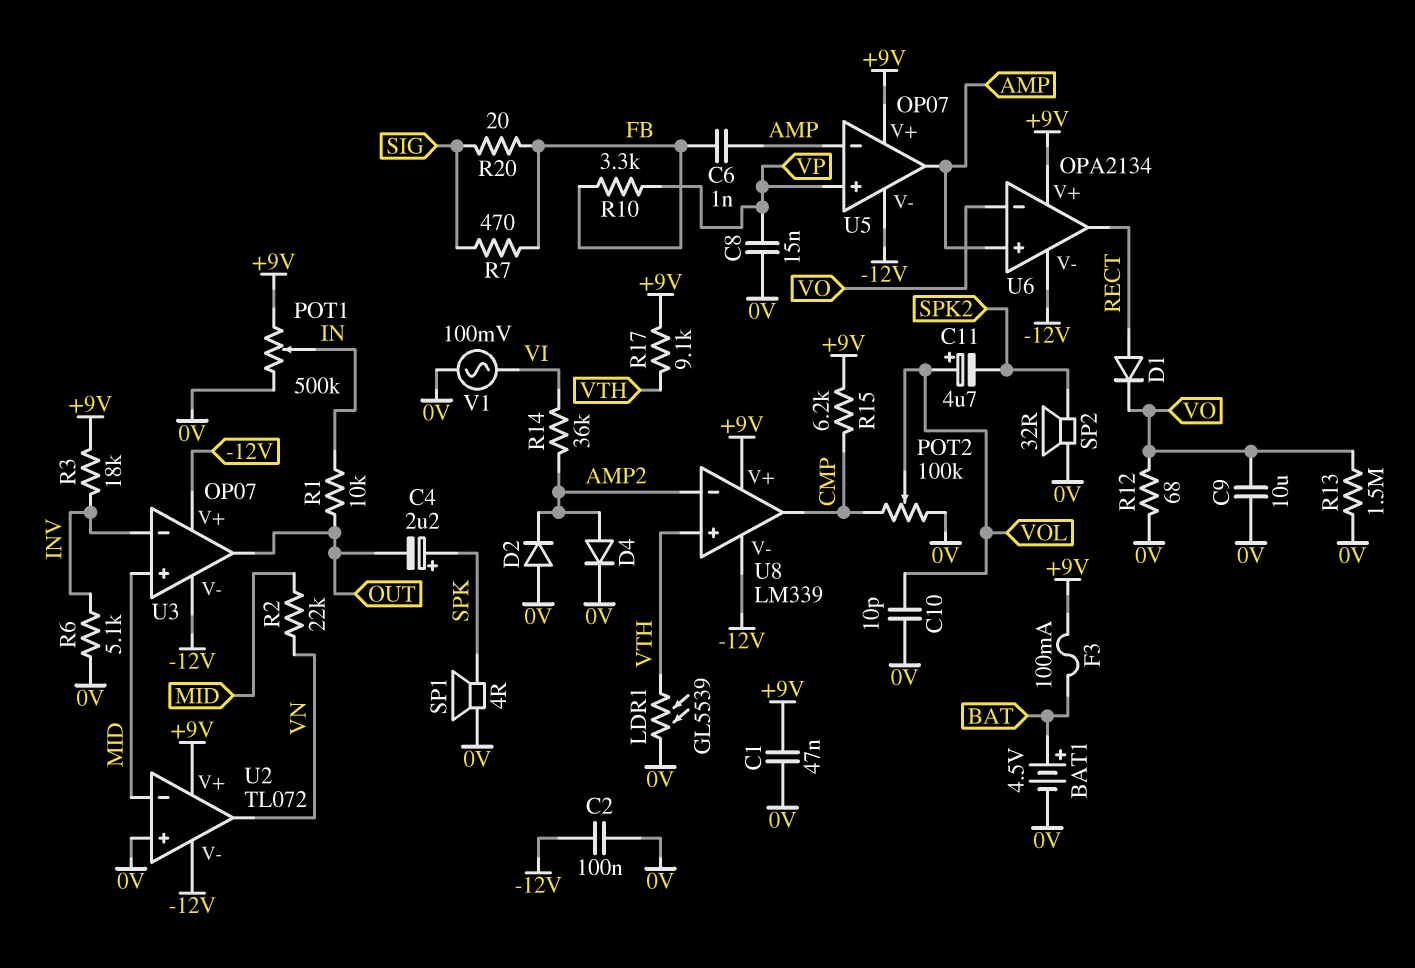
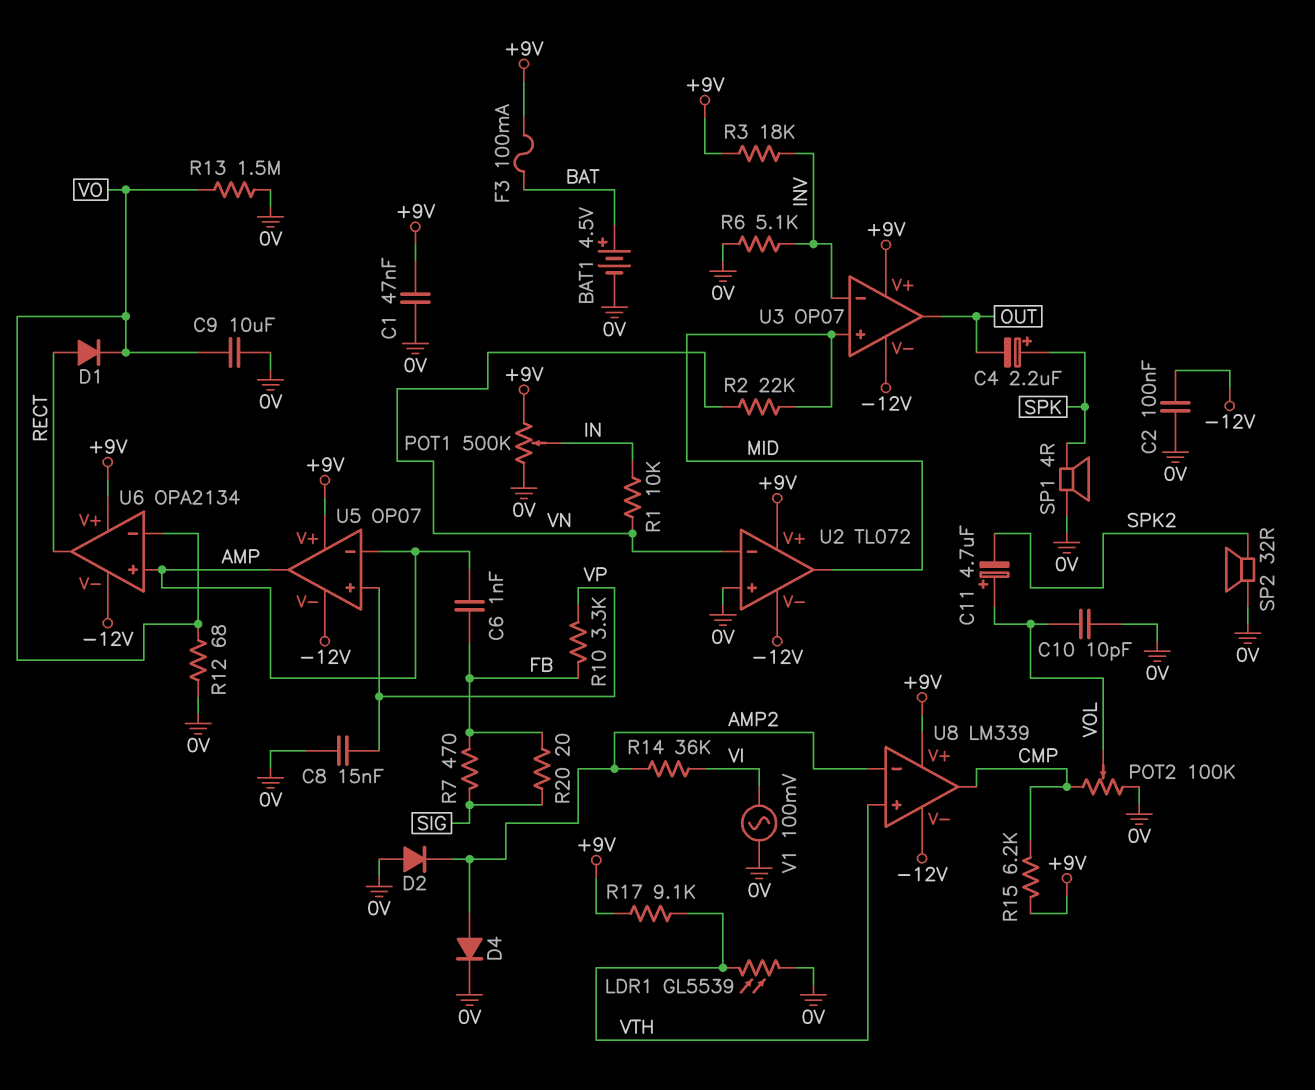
R1: 10k (IN, OUT) -> 10k (IN, VN)
U2 pin in-: MID -> VN
U2 pin out: VN -> MID
U3 pin V+: -12V -> +9V

